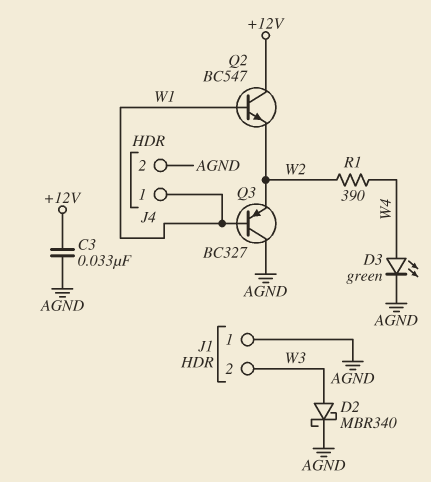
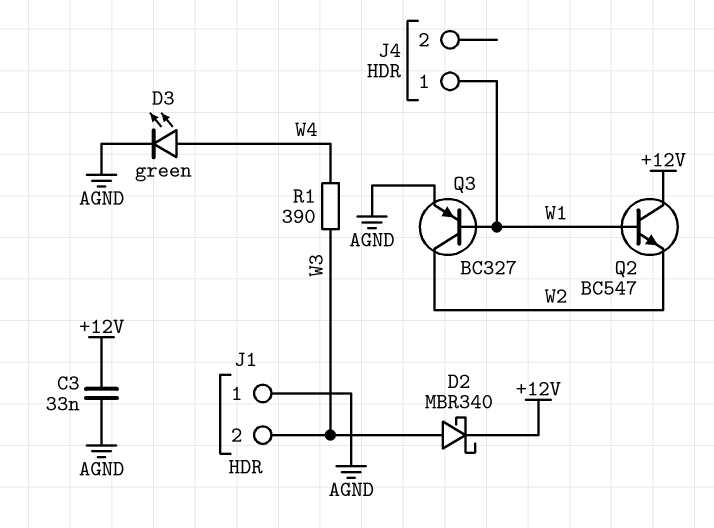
D2: schottky MBR340 (A W3, K AGND) -> schottky MBR340 (A W3, K +12V)
J4 pin 2: AGND -> none
Q3: PNP BC327 (B W1, C AGND, E W2) -> PNP BC327 (B W1, C W2, E AGND)
R1: 390 (W2, W4) -> 390 (W3, W4)

